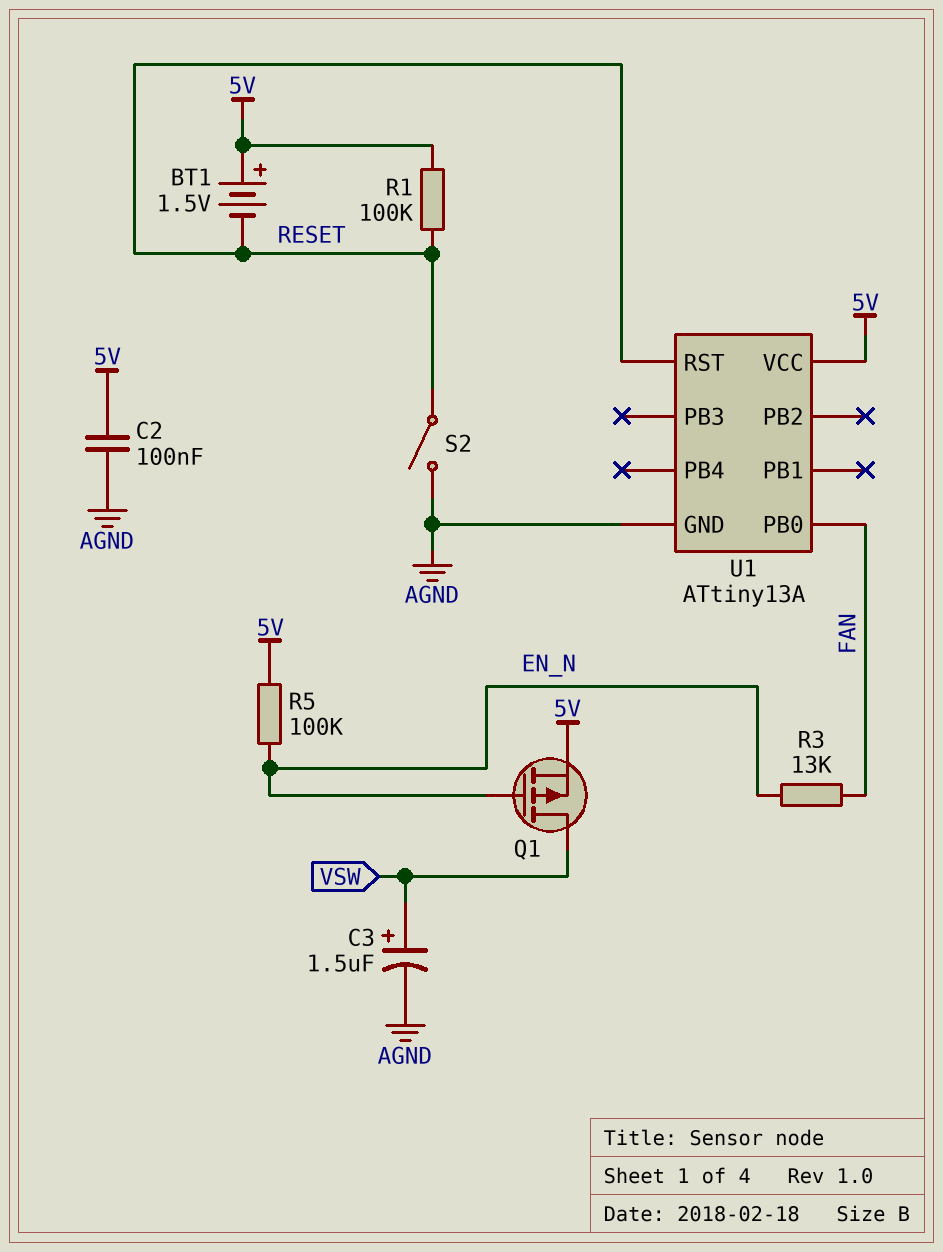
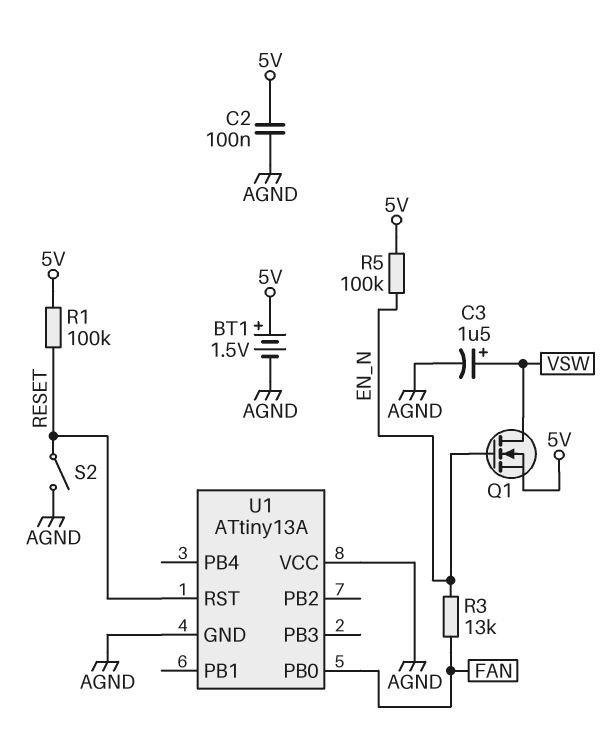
BT1: 1.5V (plus 5V, minus RESET) -> 1.5V (plus 5V, minus AGND)
Q1: PMOS (G EN_N, D VSW, S 5V) -> NMOS (G EN_N, D VSW, S 5V)
U1 pin VCC: 5V -> AGND

